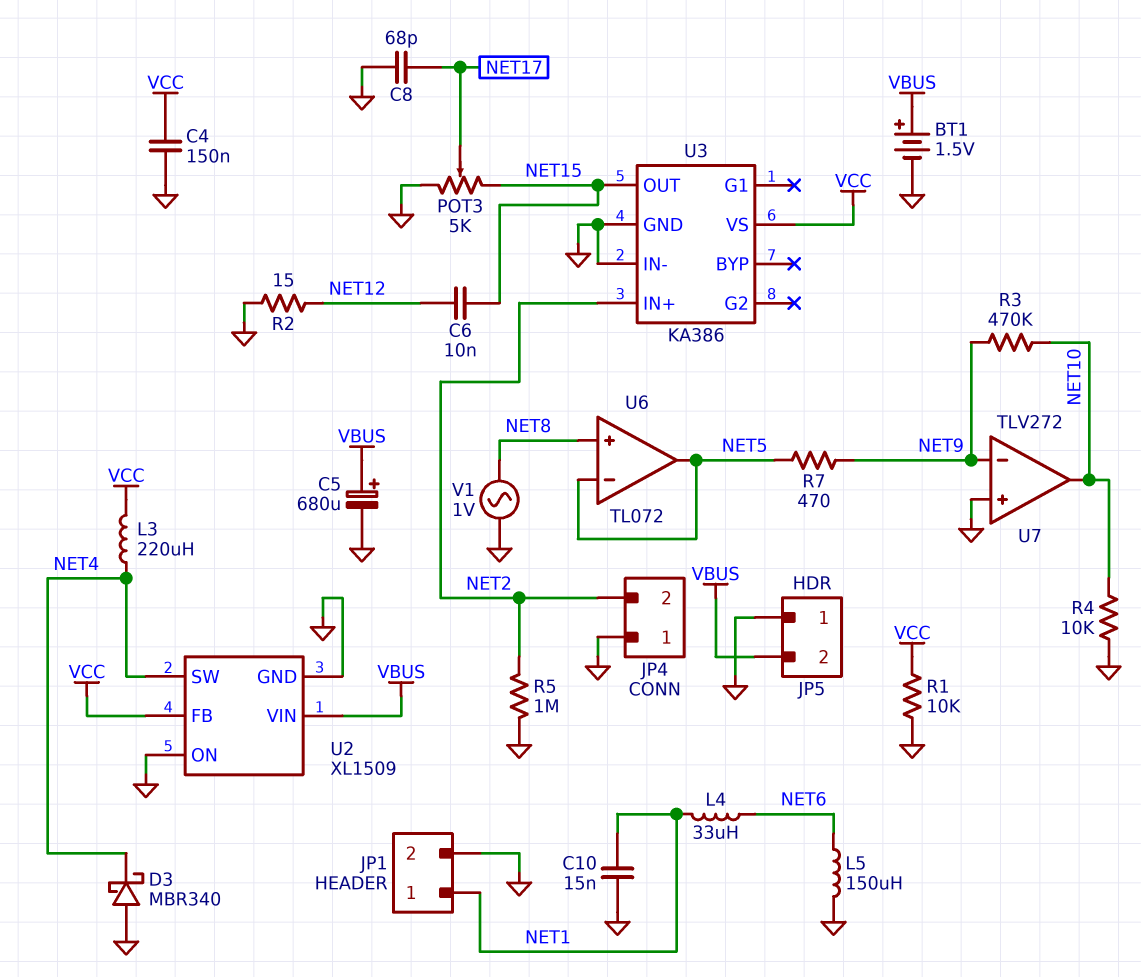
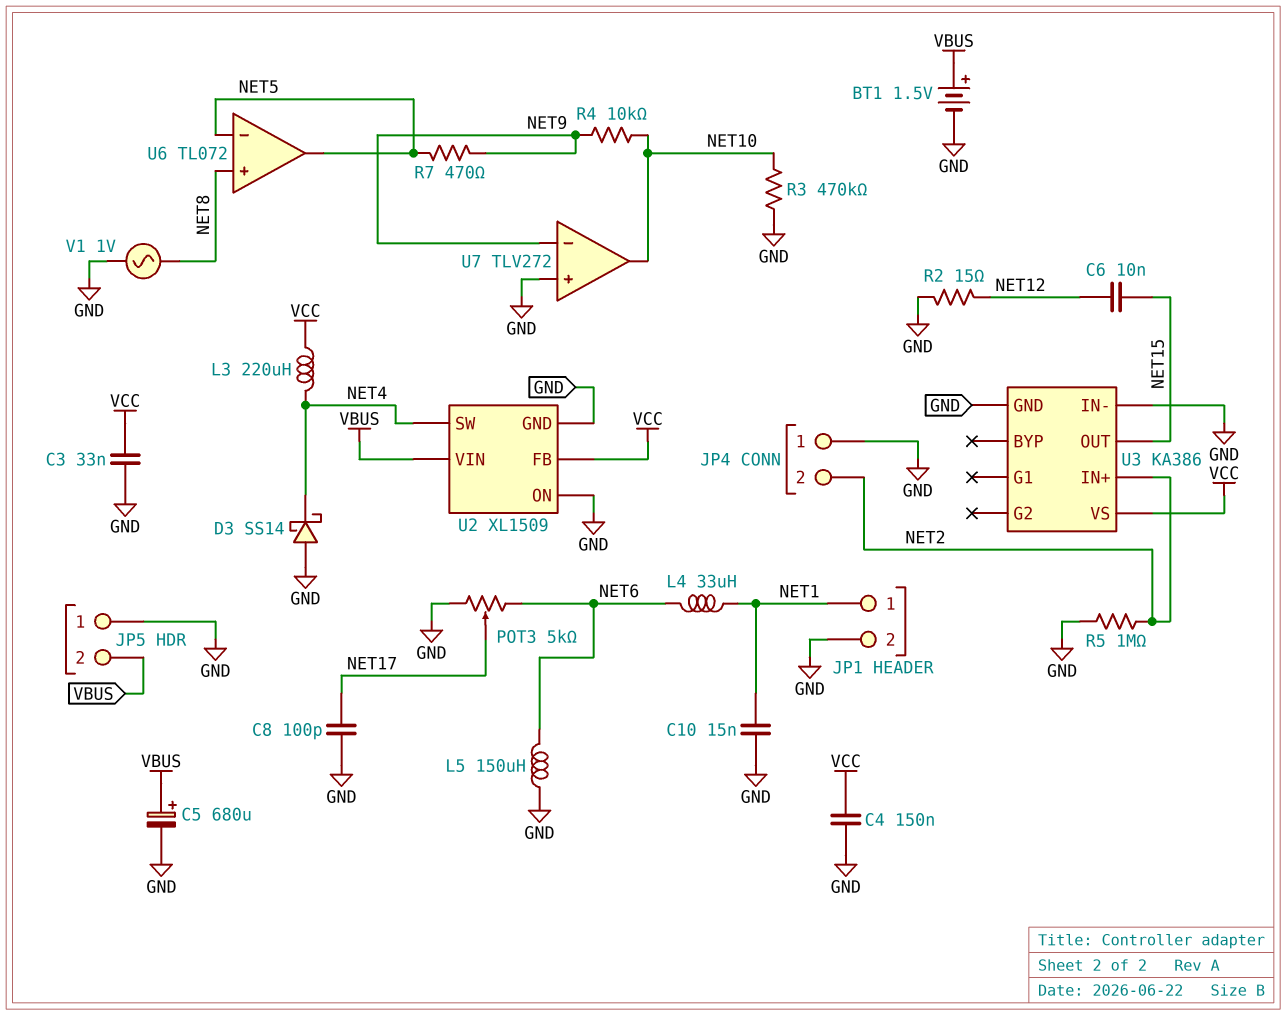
C3: none -> 33nF (GND, VCC)
C8: 68pF (GND, NET17) -> 100pF (GND, NET17)
D3: schottky MBR340 (A GND, K NET4) -> schottky SS14 (A GND, K NET4)
POT3: 5k (GND, NET15, wiper NET17) -> 5k (GND, NET6, wiper NET17)
R1: 10k (GND, VCC) -> none
R3: 470k (NET9, NET10) -> 470k (GND, NET10)
R4: 10k (GND, NET10) -> 10k (NET9, NET10)

